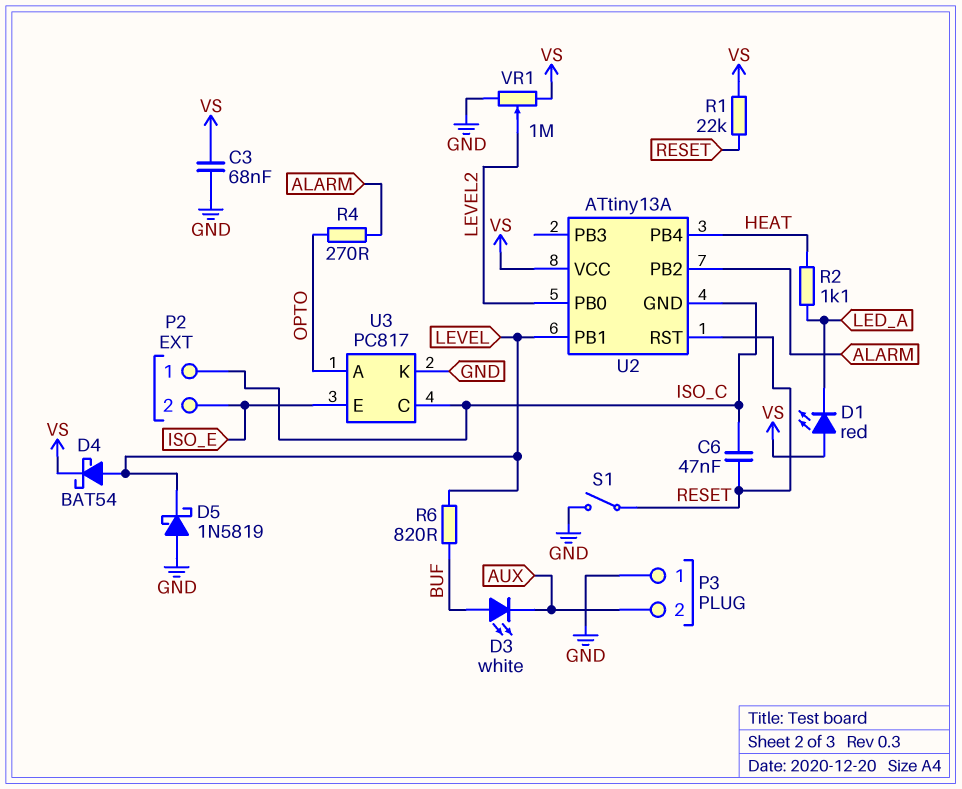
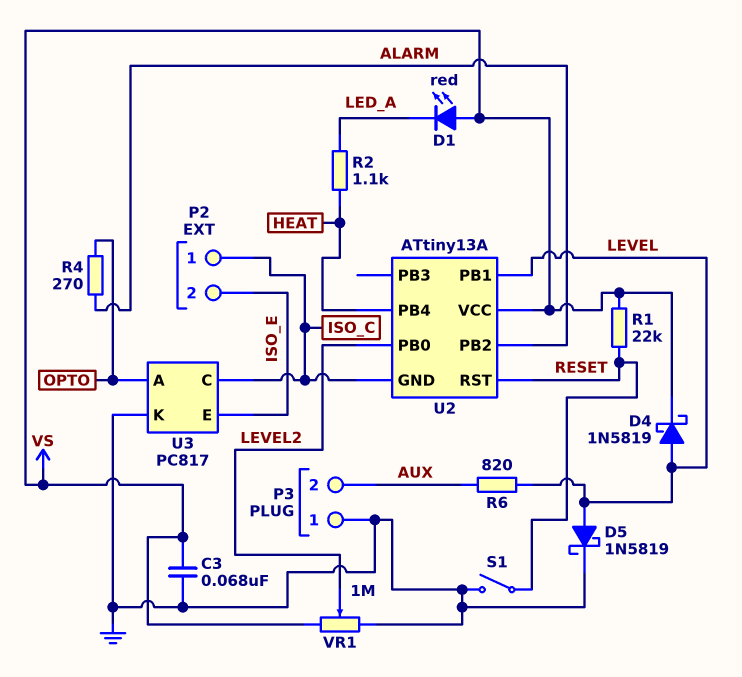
C6: 47nF (ISO_C, RESET) -> none
D3: LED white (A BUF, K AUX) -> none
D4: schottky BAT54 (A LEVEL, K VS) -> schottky 1N5819 (A LEVEL, K VS)
D5: schottky 1N5819 (A GND, K LEVEL) -> schottky 1N5819 (A LEVEL, K GND)
R6: 820 (BUF, LEVEL) -> 820 (AUX, LEVEL)

